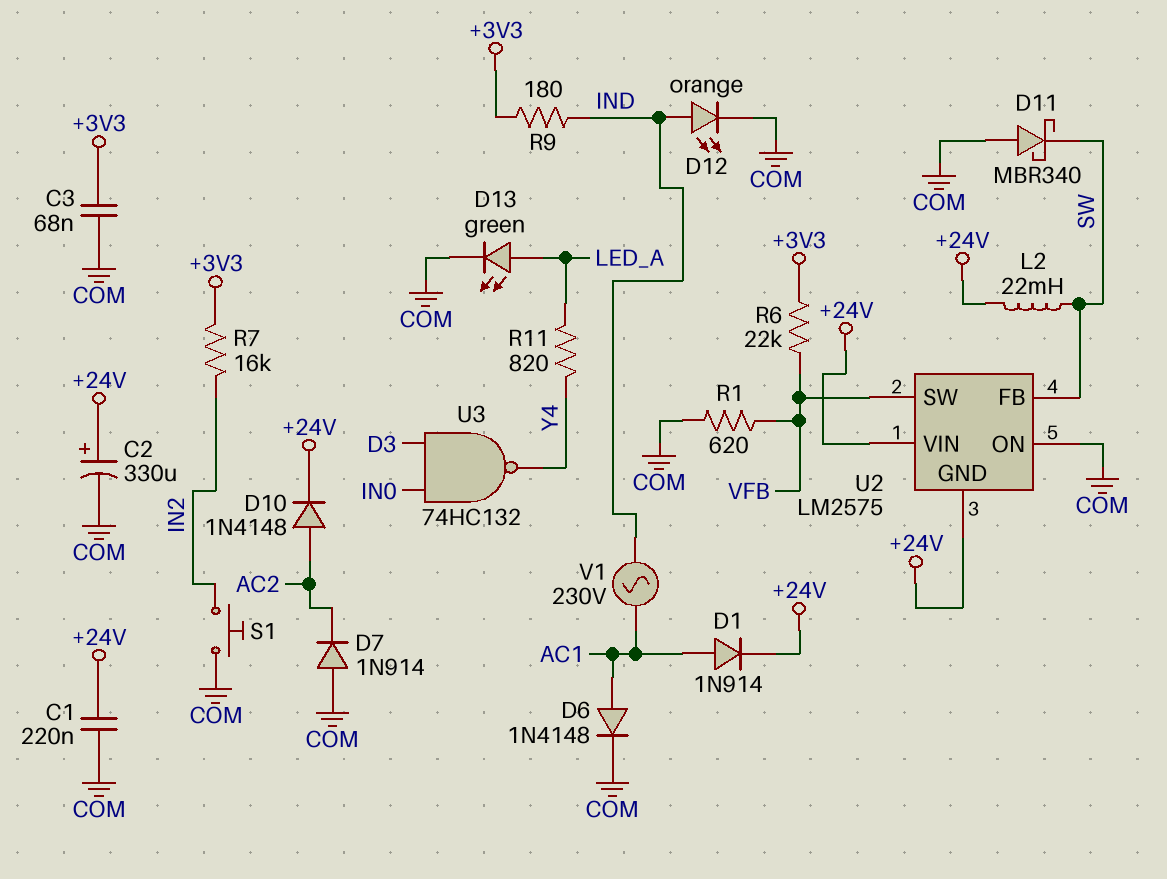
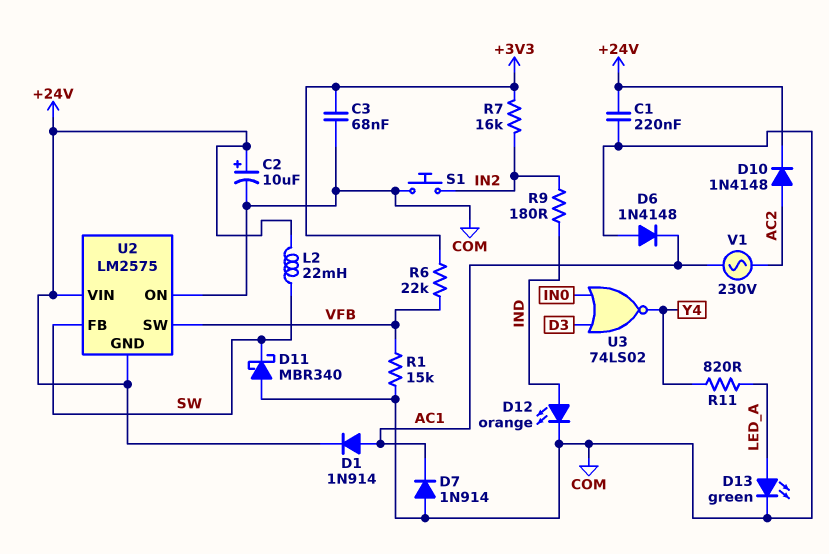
C2: 330uF (plus +24V, minus COM) -> 10uF (plus +24V, minus COM)
D6: diode 1N4148 (A AC1, K COM) -> diode 1N4148 (A COM, K AC1)
D7: diode 1N914 (A COM, K AC2) -> diode 1N914 (A COM, K AC1)
R1: 620 (COM, VFB) -> 15k (COM, VFB)
R9: 180 (+3V3, IND) -> 180 (IN2, IND)
U3: NAND 74HC132 (in D3, in IN0, out Y4) -> NOR 74LS02 (in D3, in IN0, out Y4)
V1: AC 230V (AC1, IND) -> AC 230V (AC1, AC2)

